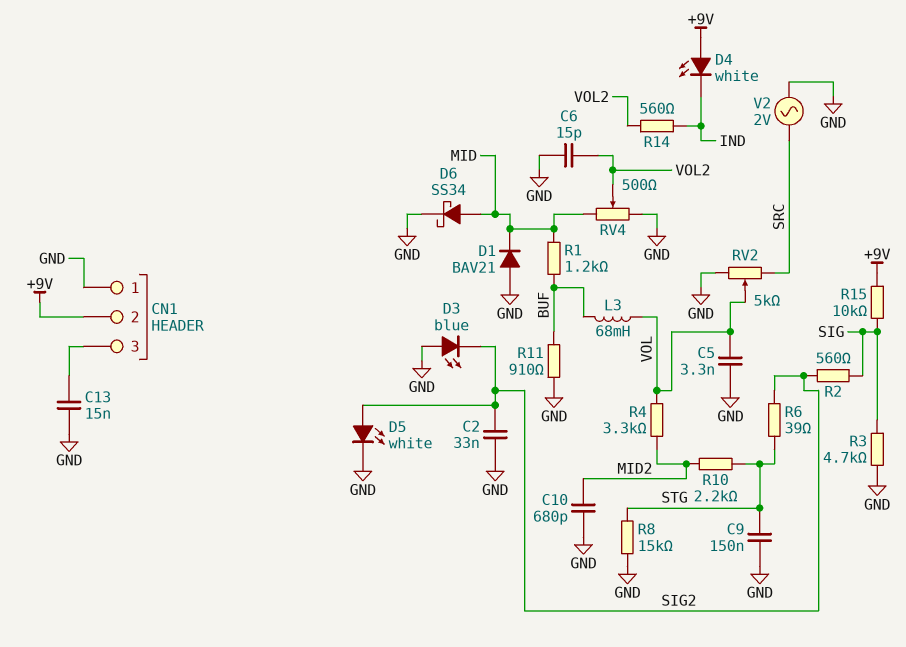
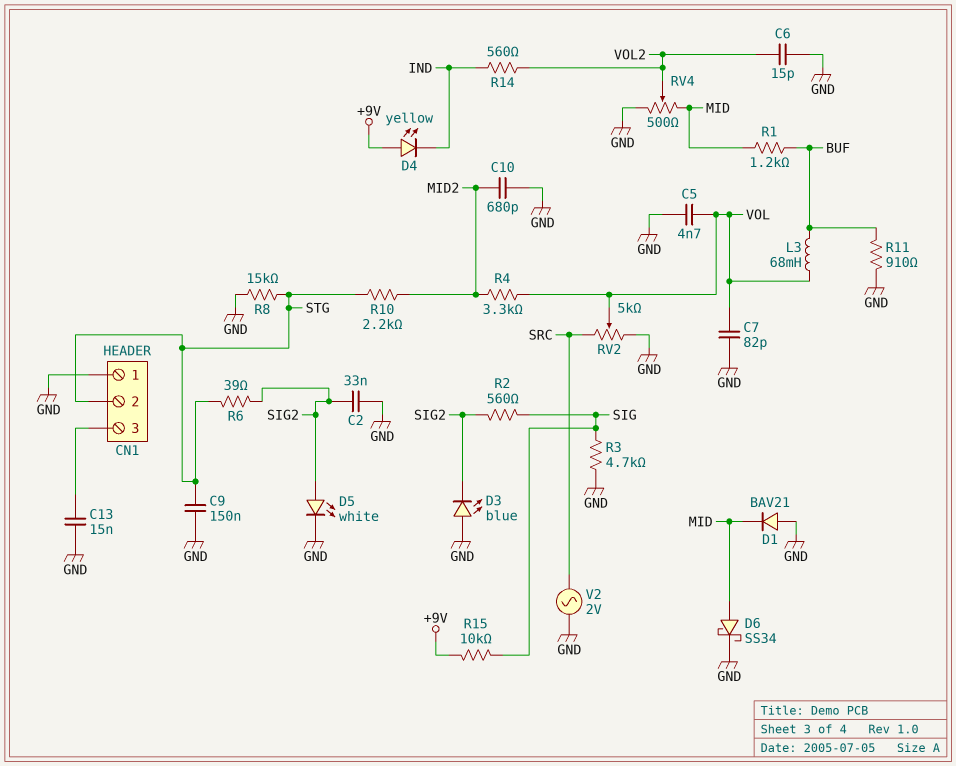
C5: 3.3nF (GND, VOL) -> 4.7nF (GND, VOL)
C7: none -> 82pF (GND, VOL)
CN1 pin 2: +9V -> STG
D4: LED white (A +9V, K IND) -> LED yellow (A +9V, K IND)

